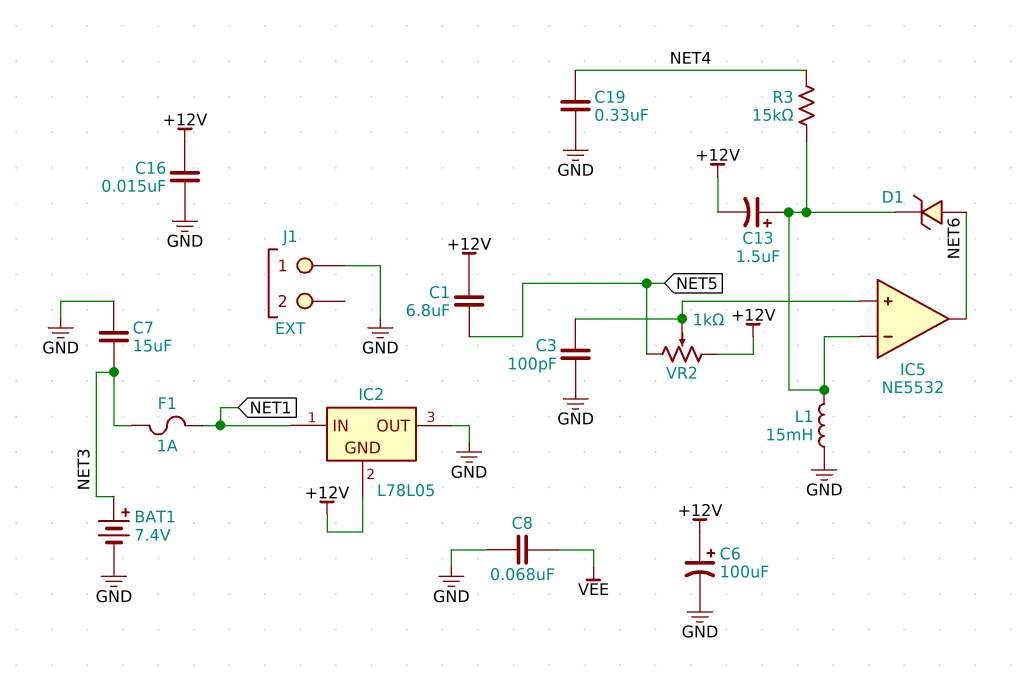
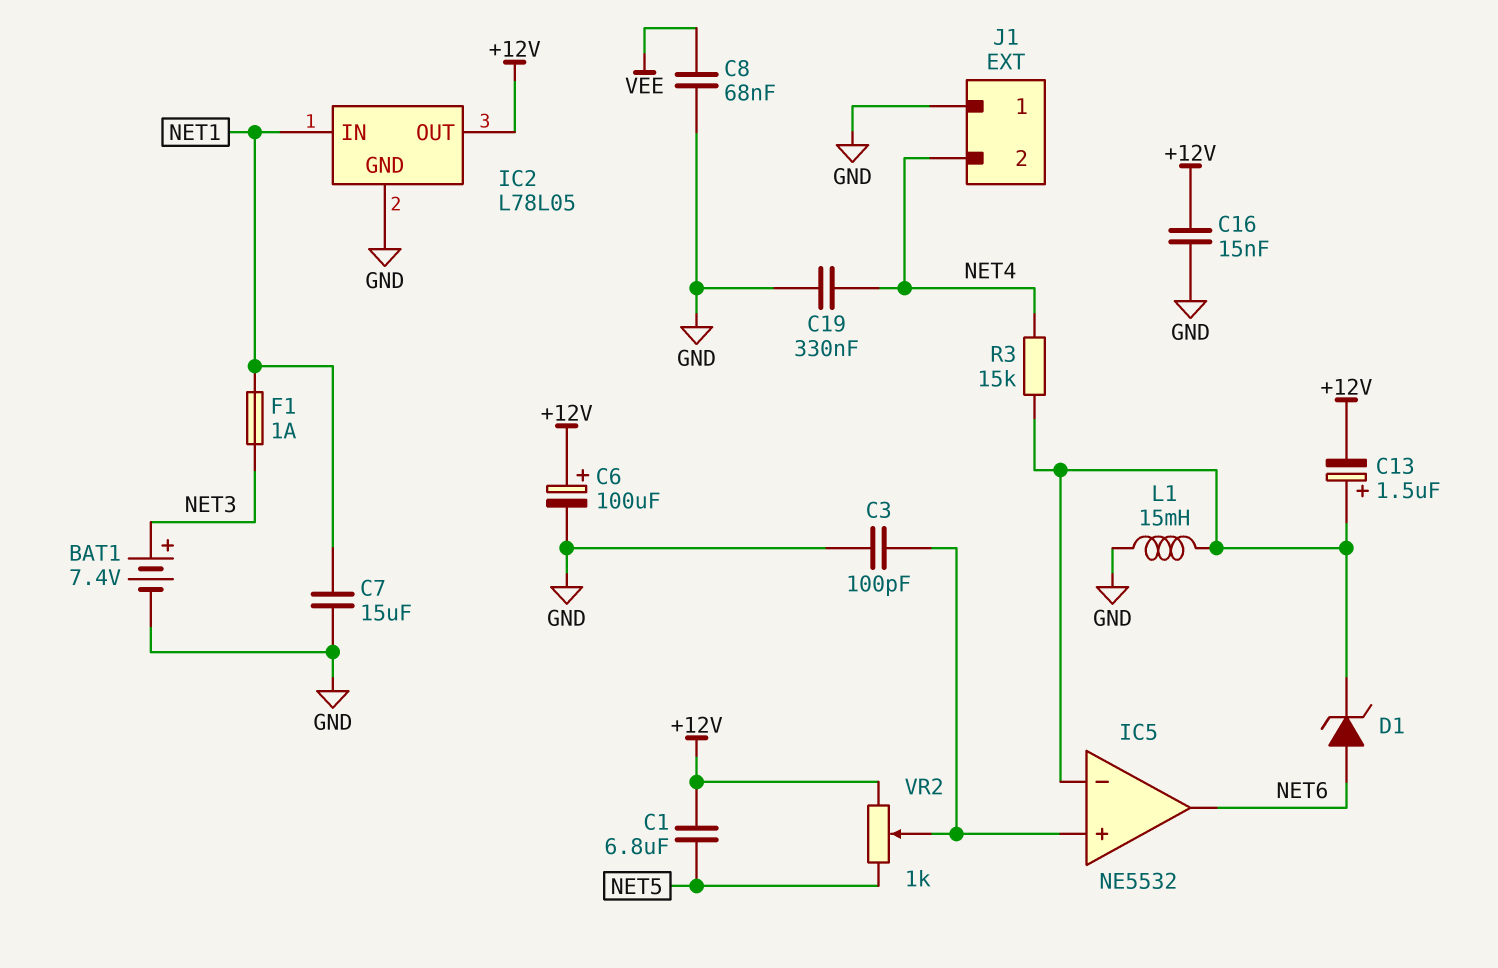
C7: 15uF (GND, NET3) -> 15uF (GND, NET1)
IC2 pin GND: +12V -> GND
IC2 pin OUT: GND -> +12V
J1 pin 2: none -> NET4

